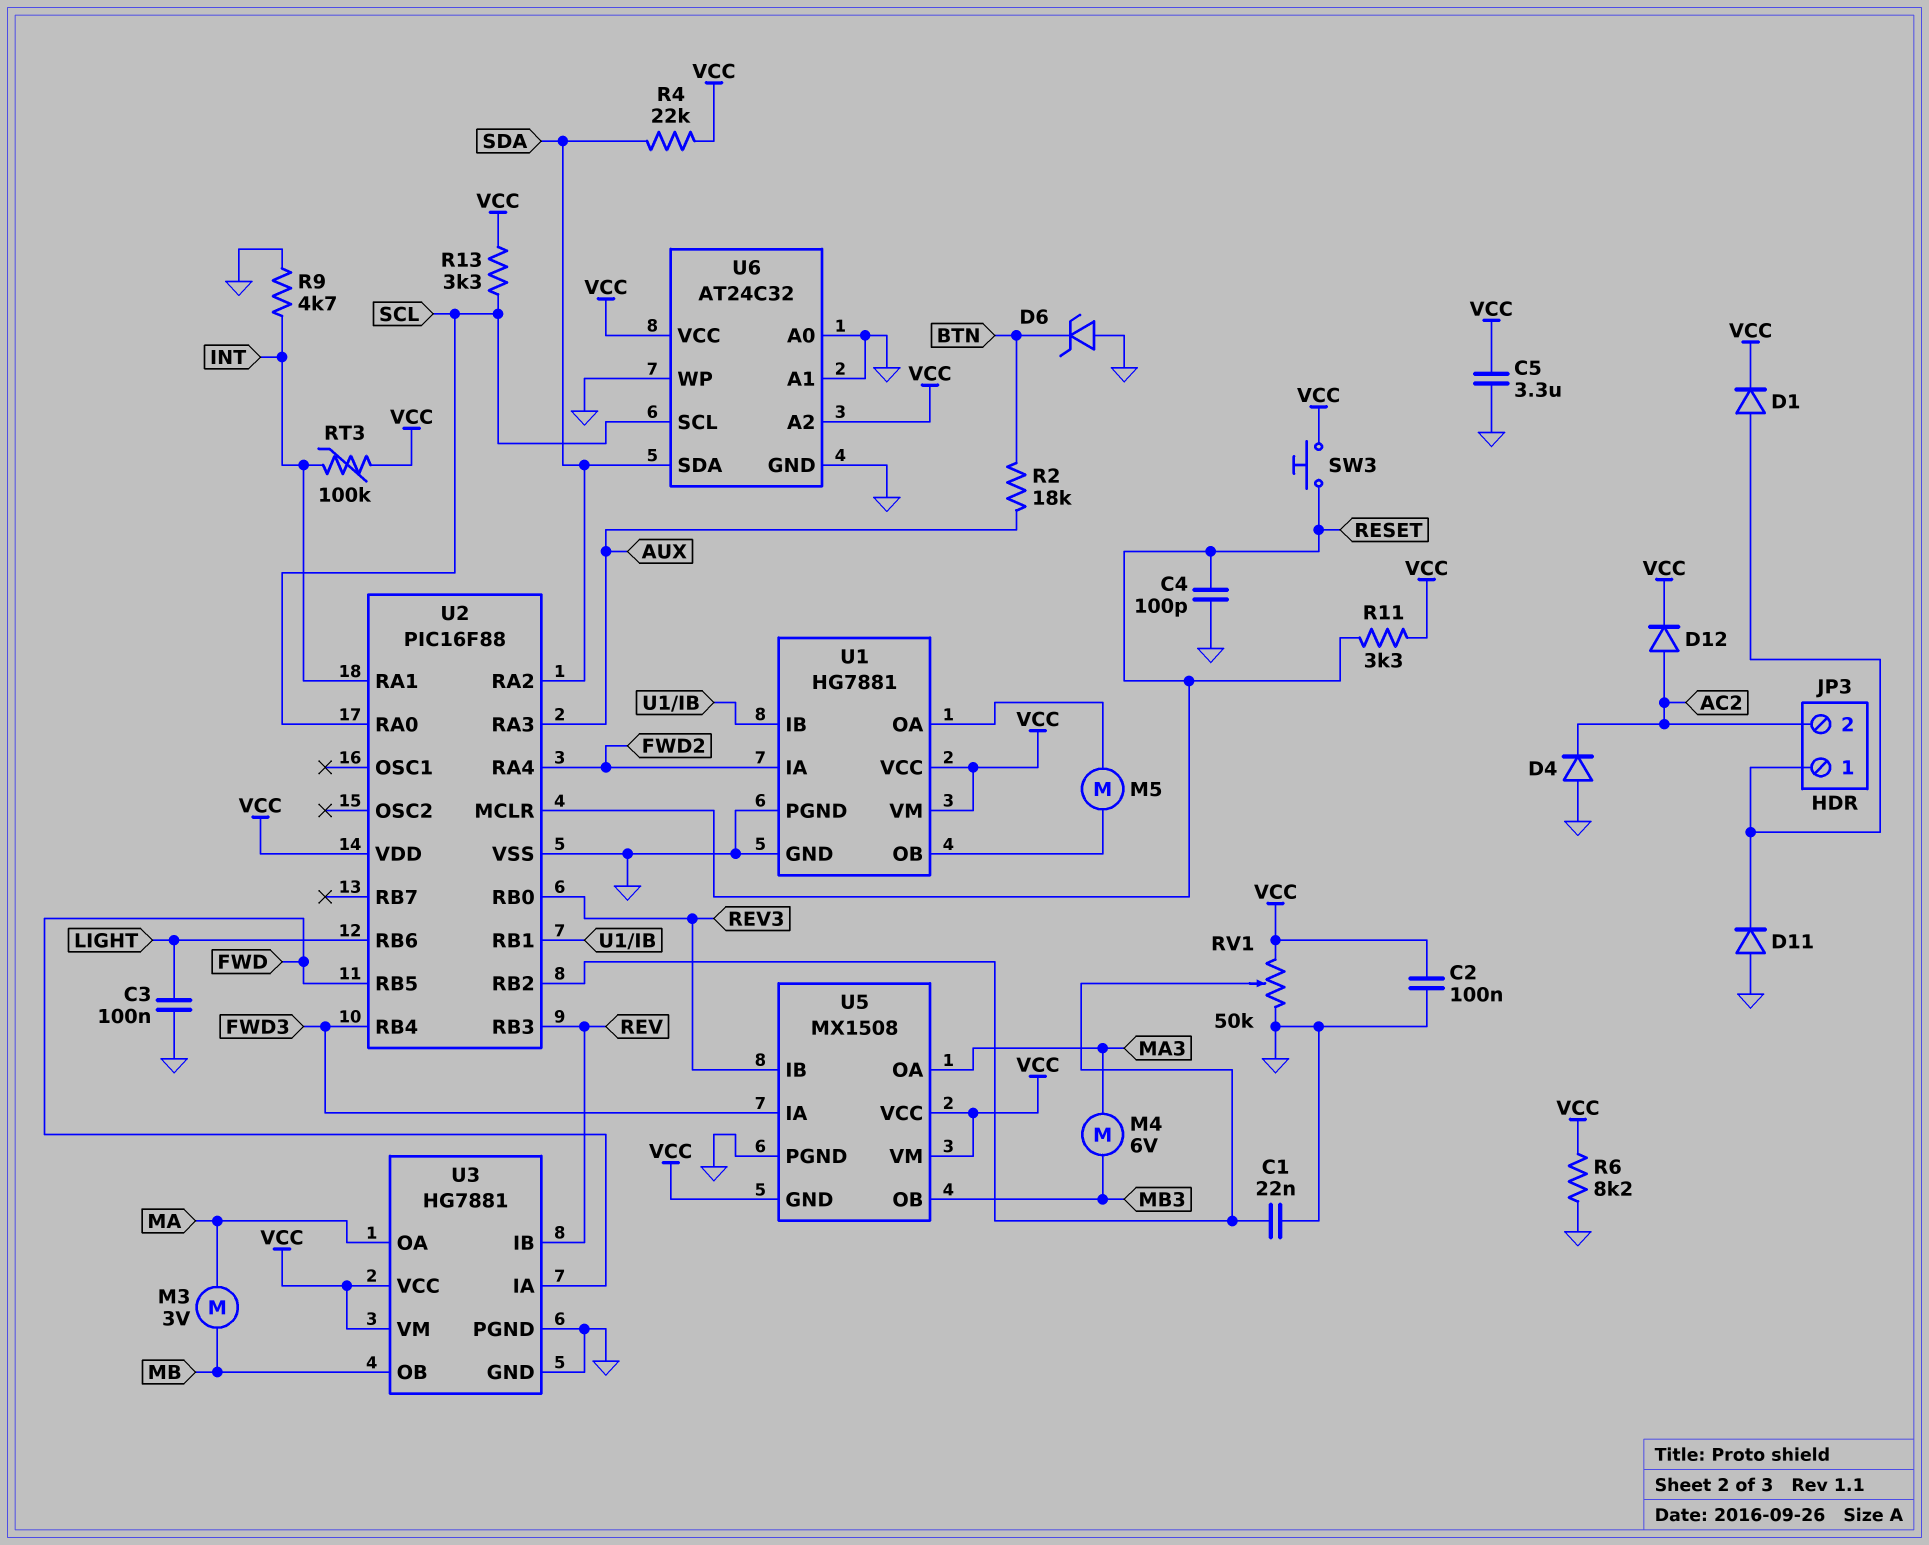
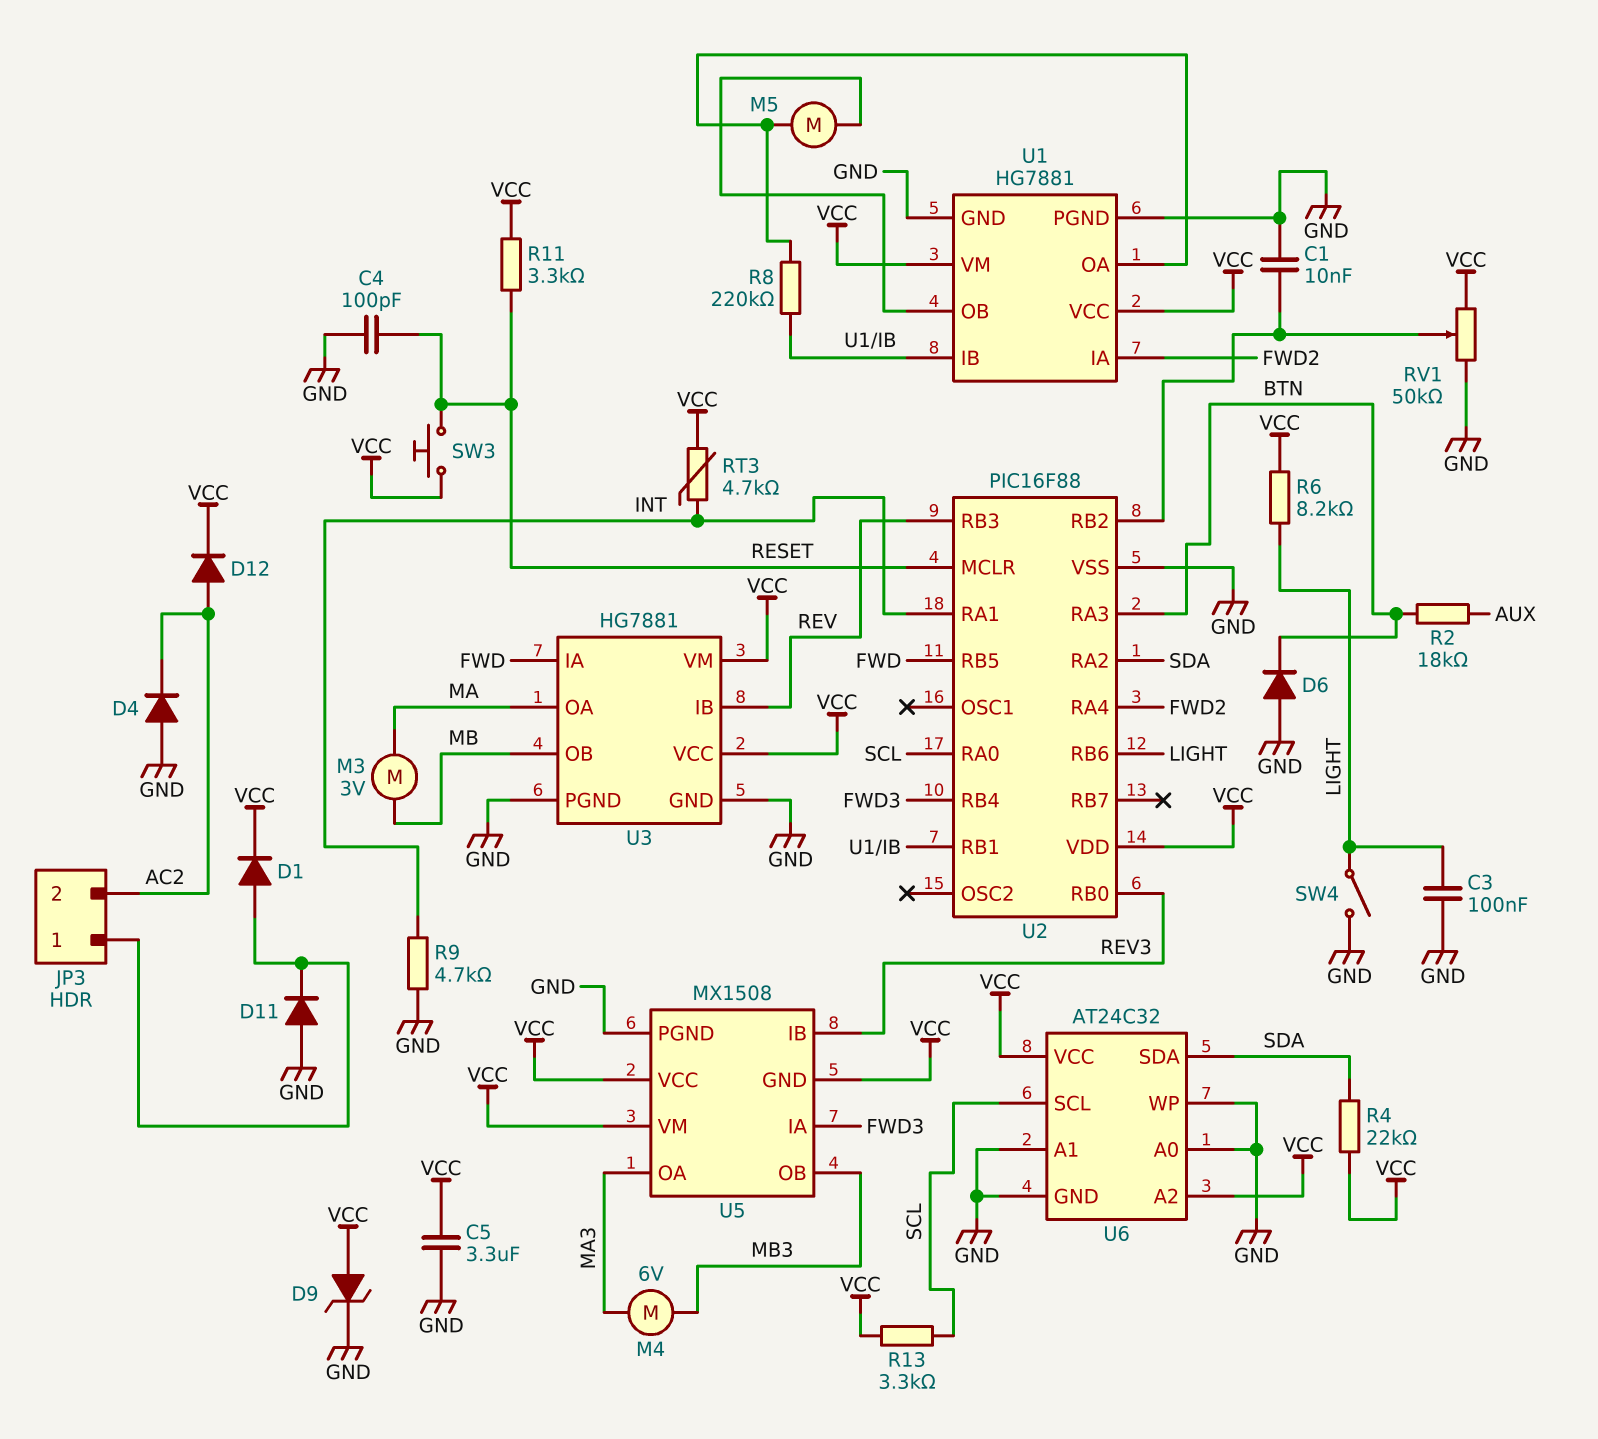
C1: 22nF (GND, U2/RB2) -> 10nF (GND, U2/RB2)
C2: 100nF (GND, VCC) -> none
D6: zener (A GND, K BTN) -> diode (A GND, K BTN)
D9: none -> zener (A VCC, K GND)
R6: 8.2k (GND, VCC) -> 8.2k (LIGHT, VCC)
R8: none -> 220k (U1/IB, U1/OA)
RT3: 100k (INT, VCC) -> 4.7k (INT, VCC)
SW4: none -> switch (GND, LIGHT)
U2 pin RA3: AUX -> BTN

